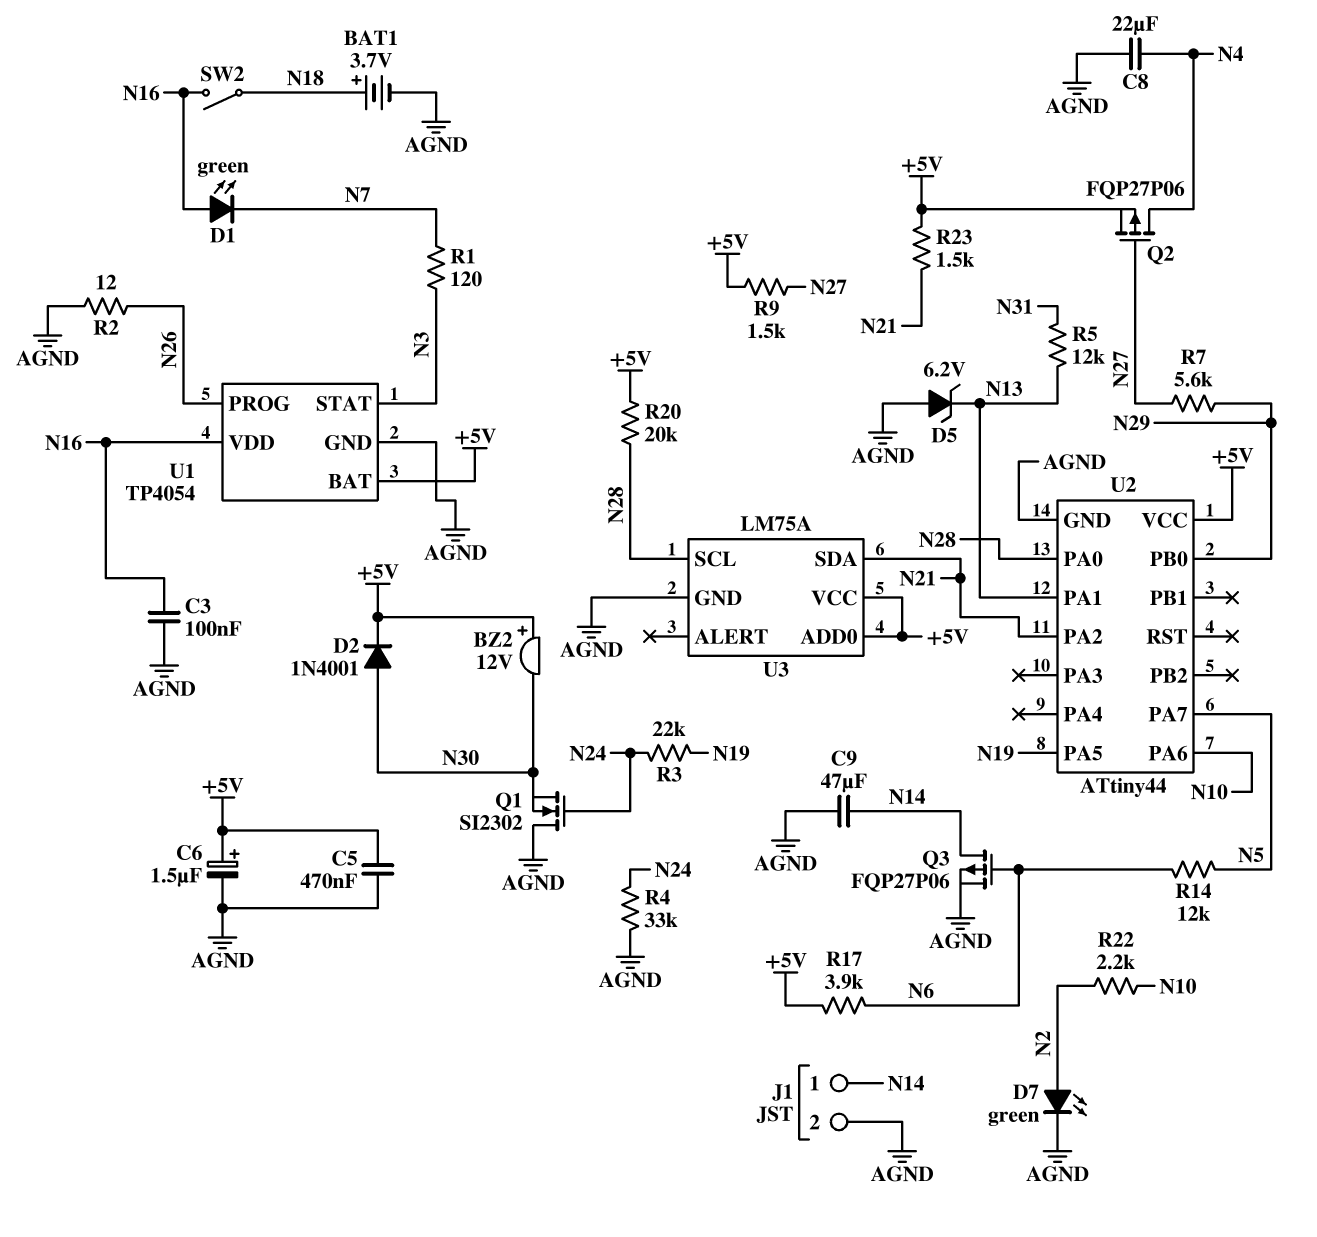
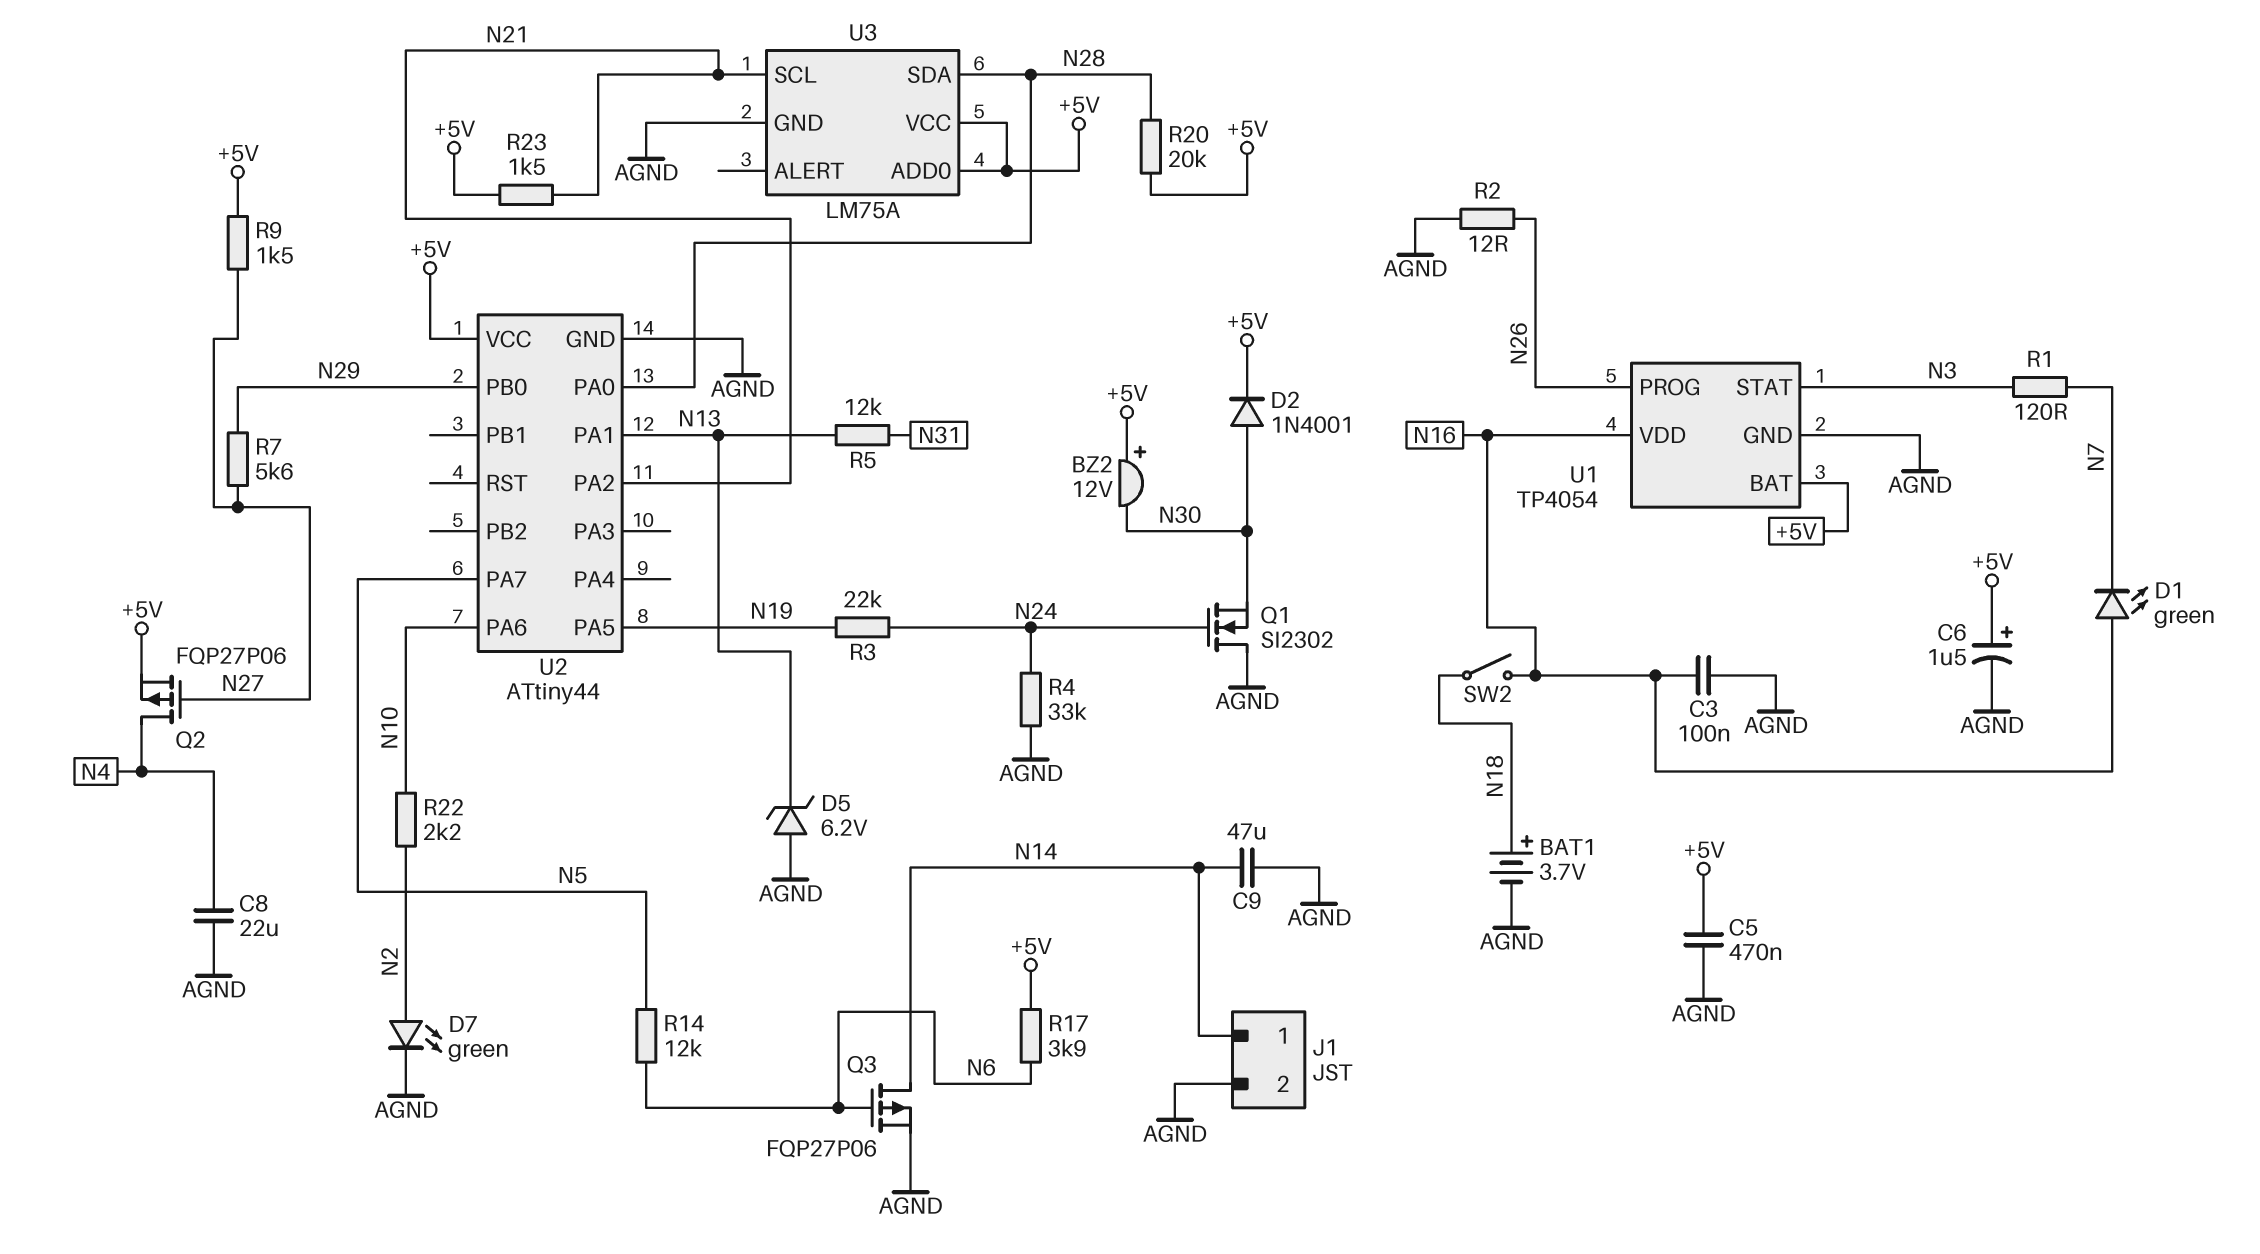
U3 pin SCL: N28 -> N21
U3 pin SDA: N21 -> N28

